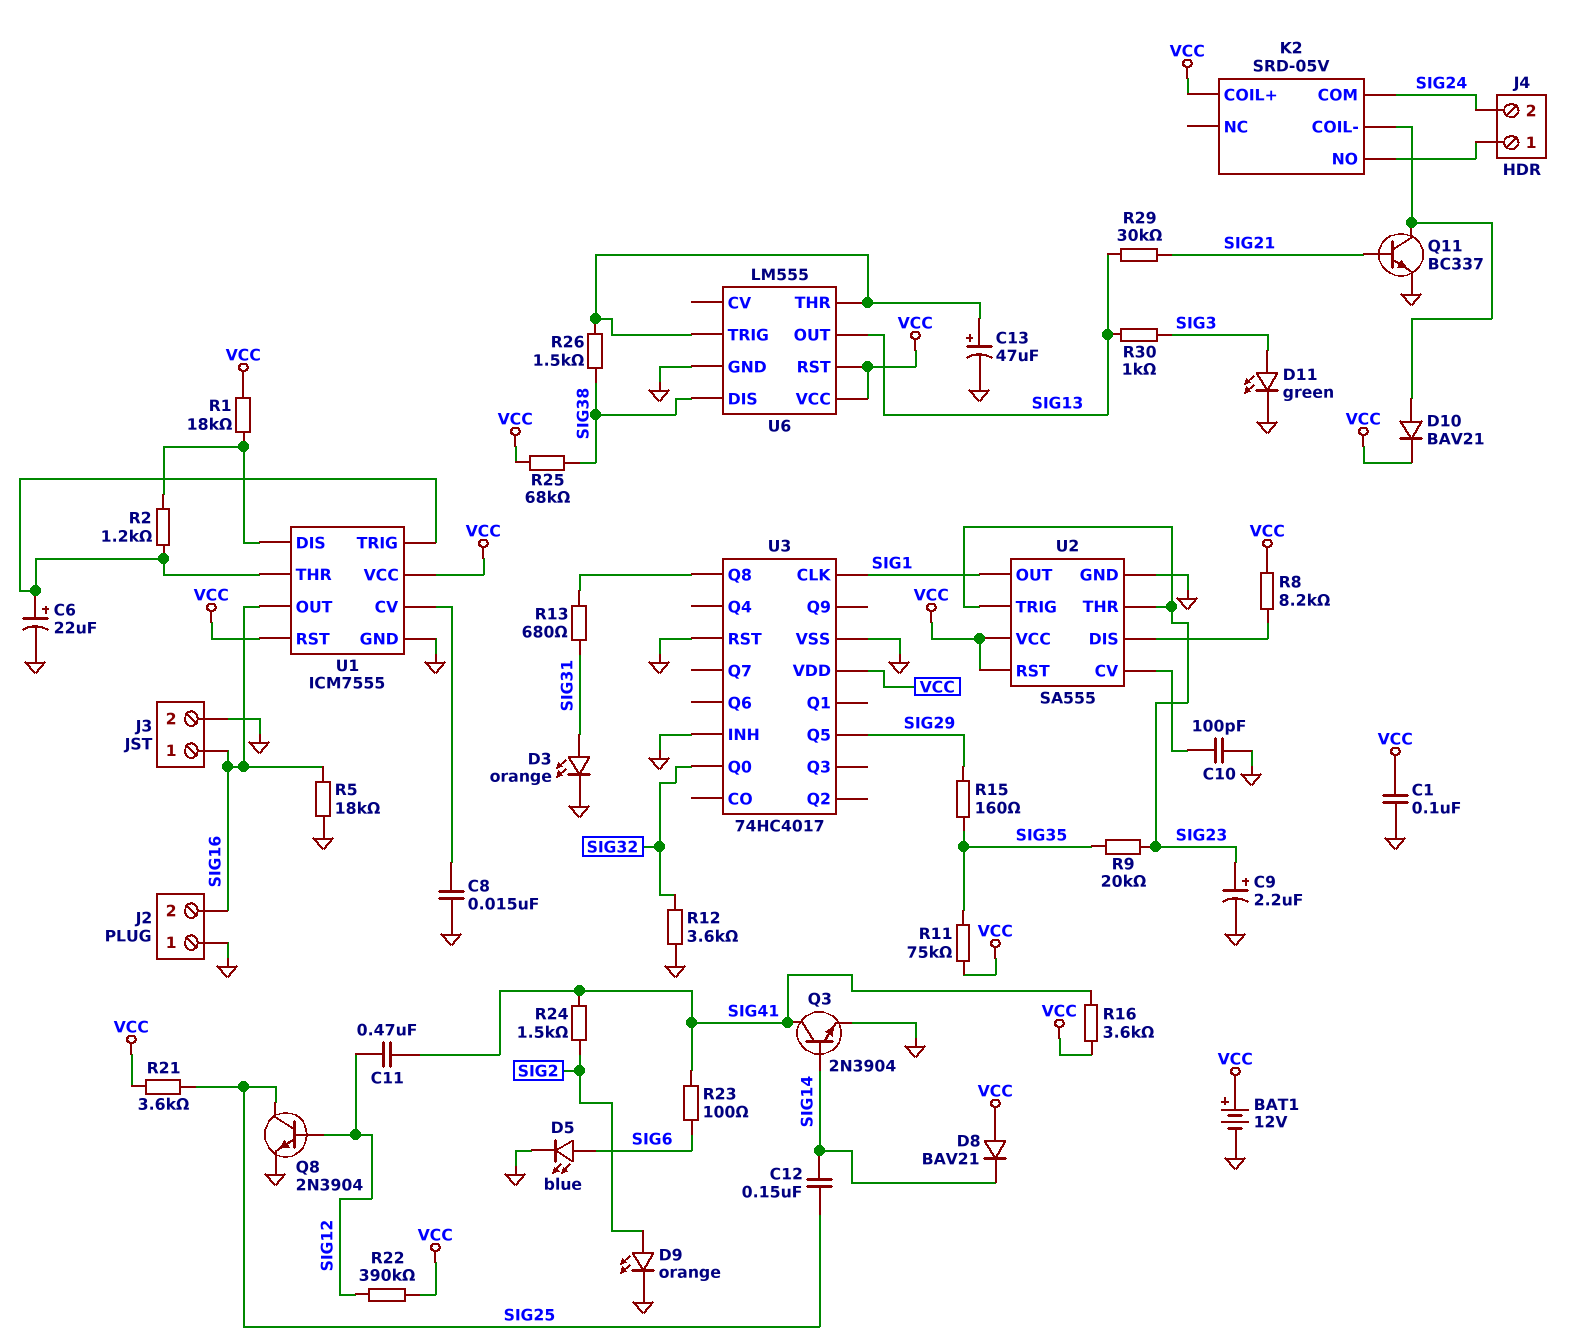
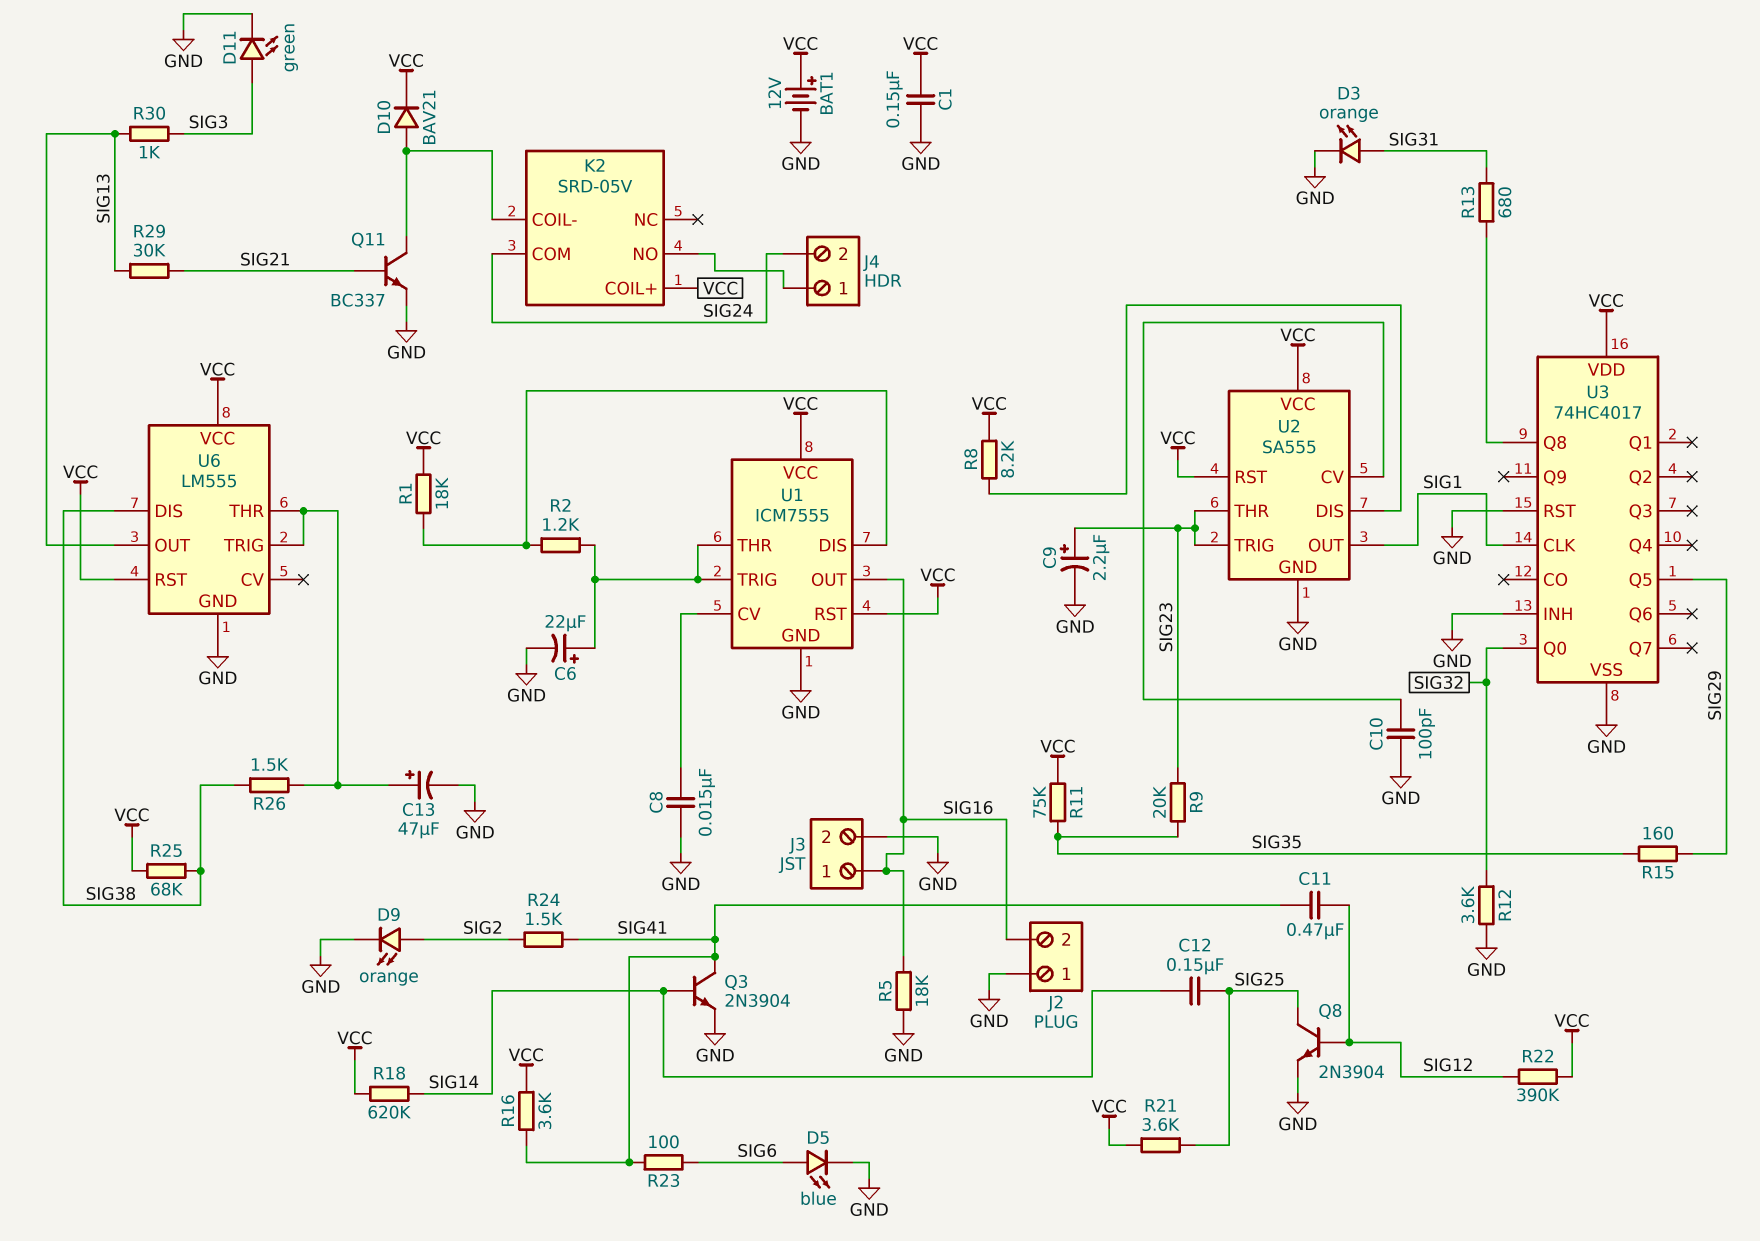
C1: 100nF (GND, VCC) -> 150nF (GND, VCC)
D8: diode BAV21 (A VCC, K SIG14) -> none
R18: none -> 620k (SIG14, VCC)

